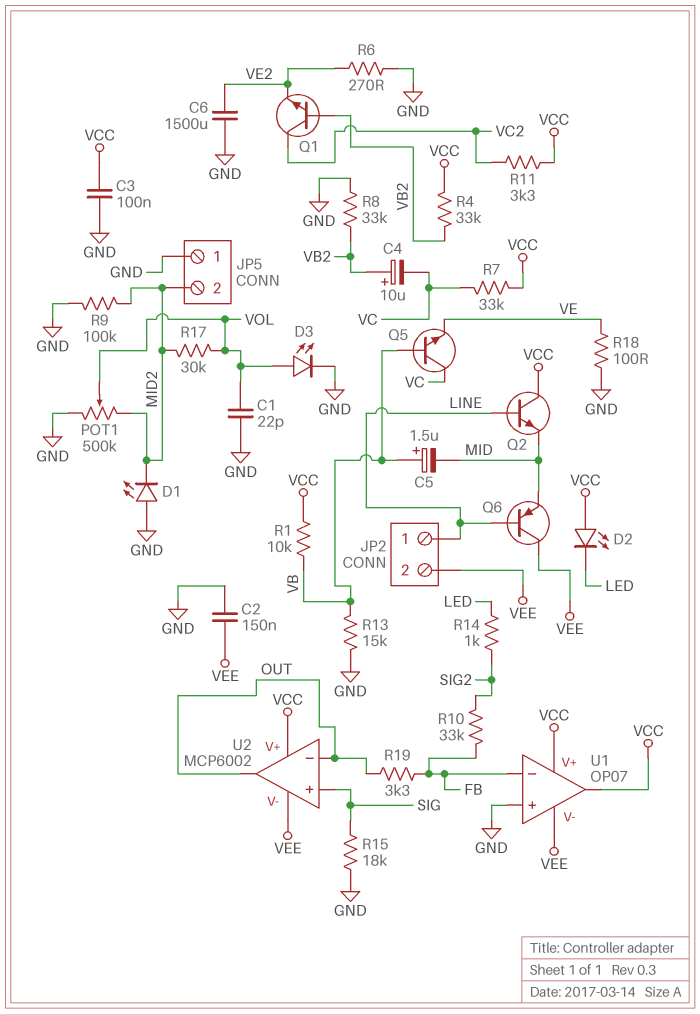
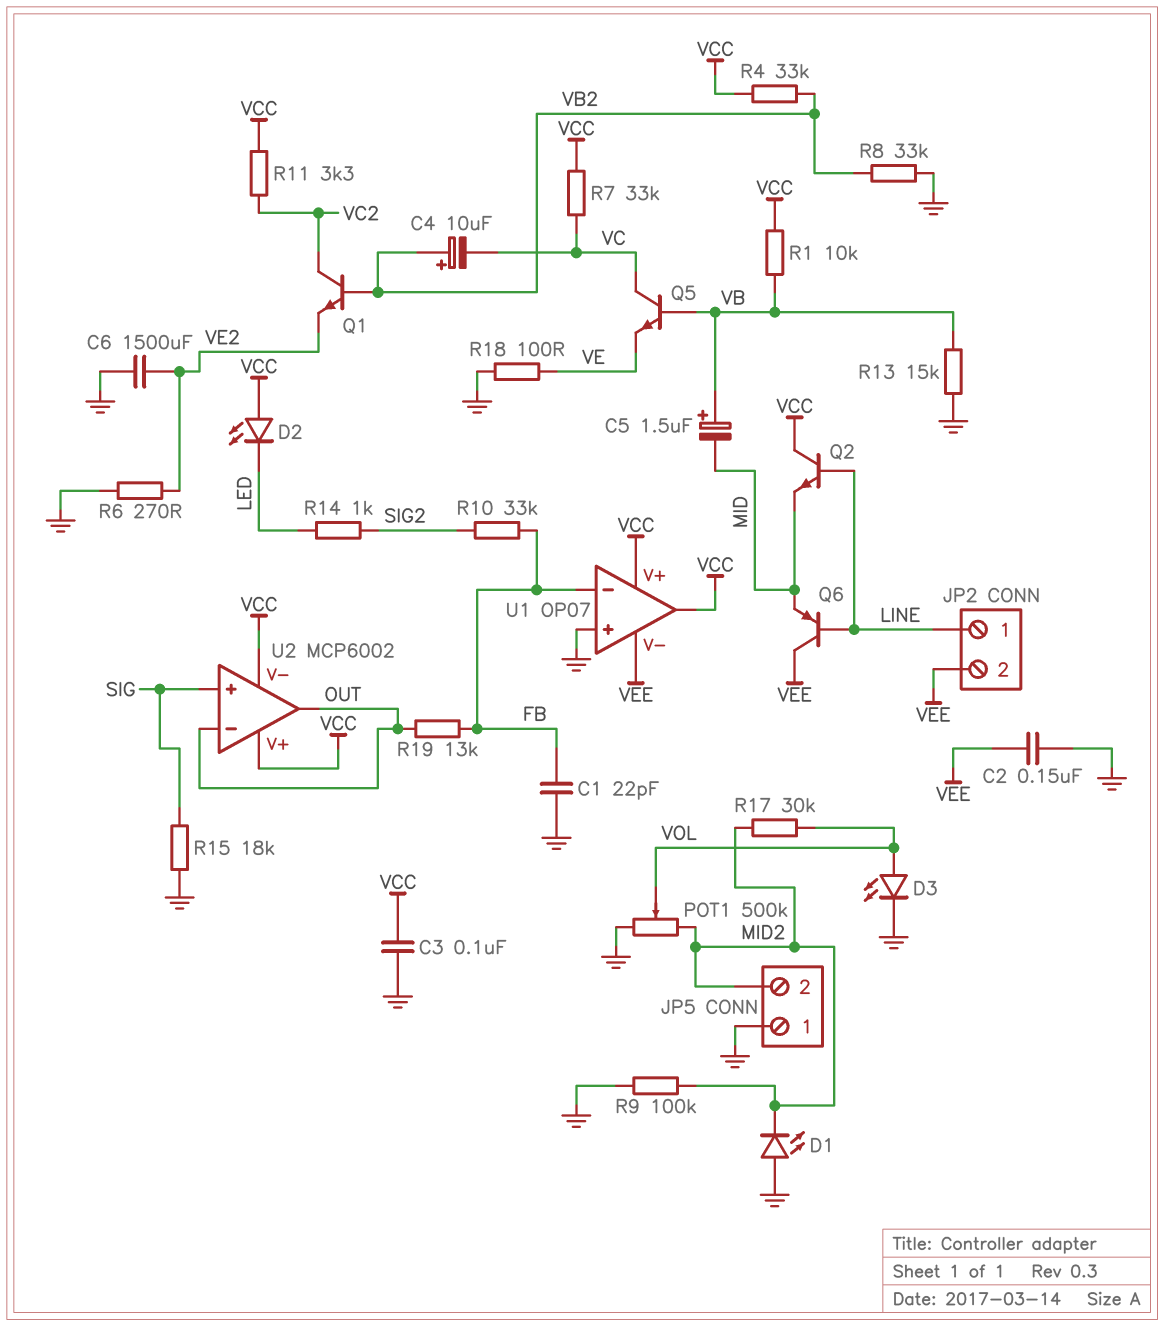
C1: 22pF (GND, VOL) -> 22pF (FB, GND)
R19: 3.3k (FB, OUT) -> 13k (FB, OUT)
U2 pin V-: VEE -> VCC

